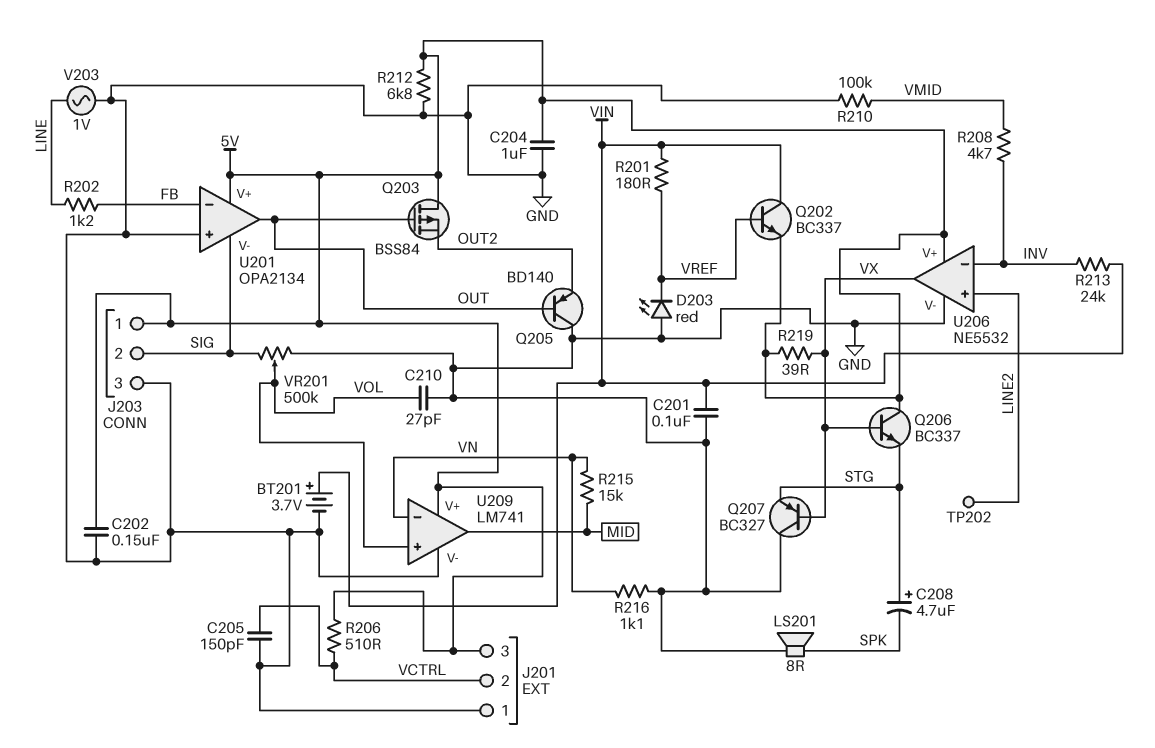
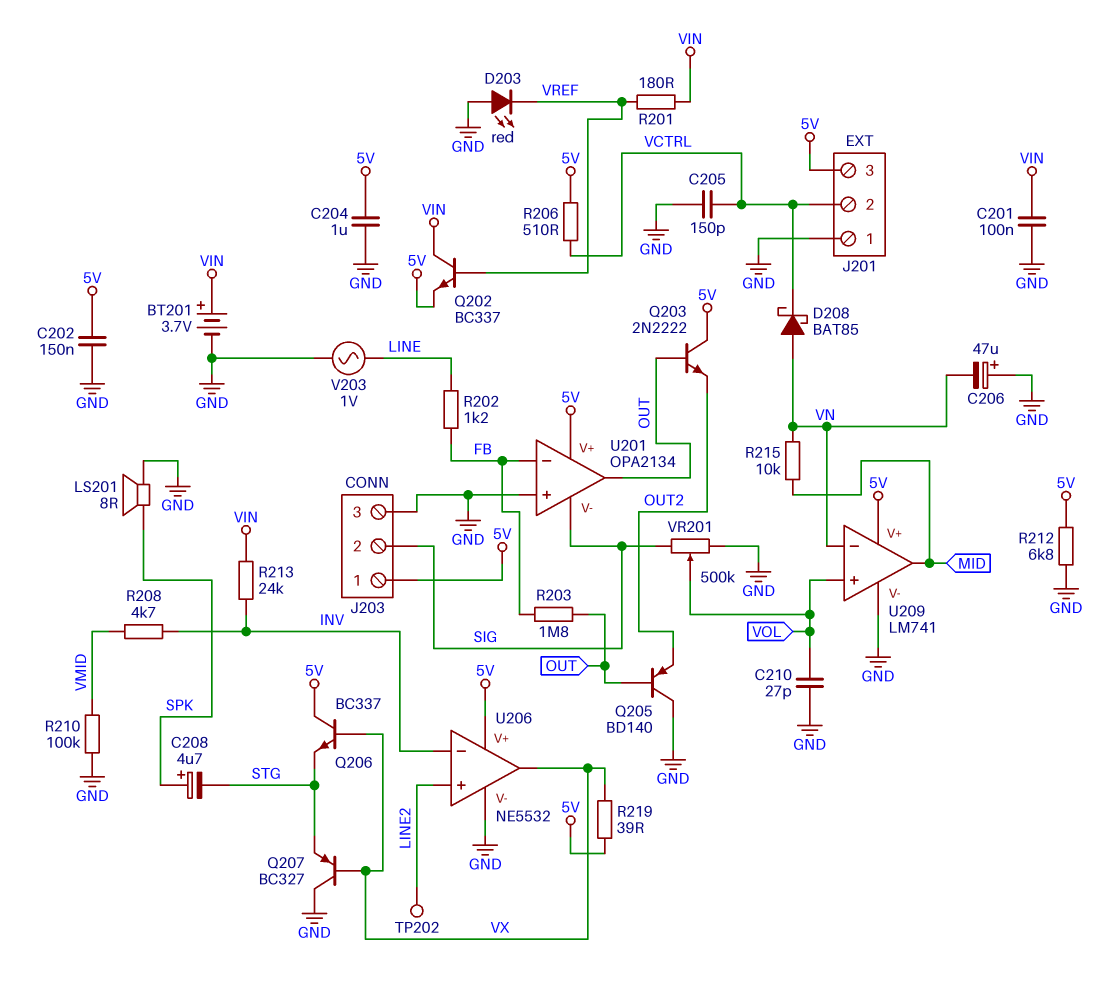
C206: none -> 47uF (plus GND, minus VN)
C208: 4.7uF (plus STG, minus SPK) -> 4.7uF (plus SPK, minus STG)
D208: none -> schottky BAT85 (A VN, K VCTRL)
Q203: PMOS BSS84 (G OUT, D 5V, S OUT2) -> NPN 2N2222 (B OUT, C 5V, E OUT2)
R203: none -> 1.8M (FB, OUT)
R215: 15k (MID, VN) -> 10k (MID, VN)
R216: 1.1k (GND, VN) -> none

